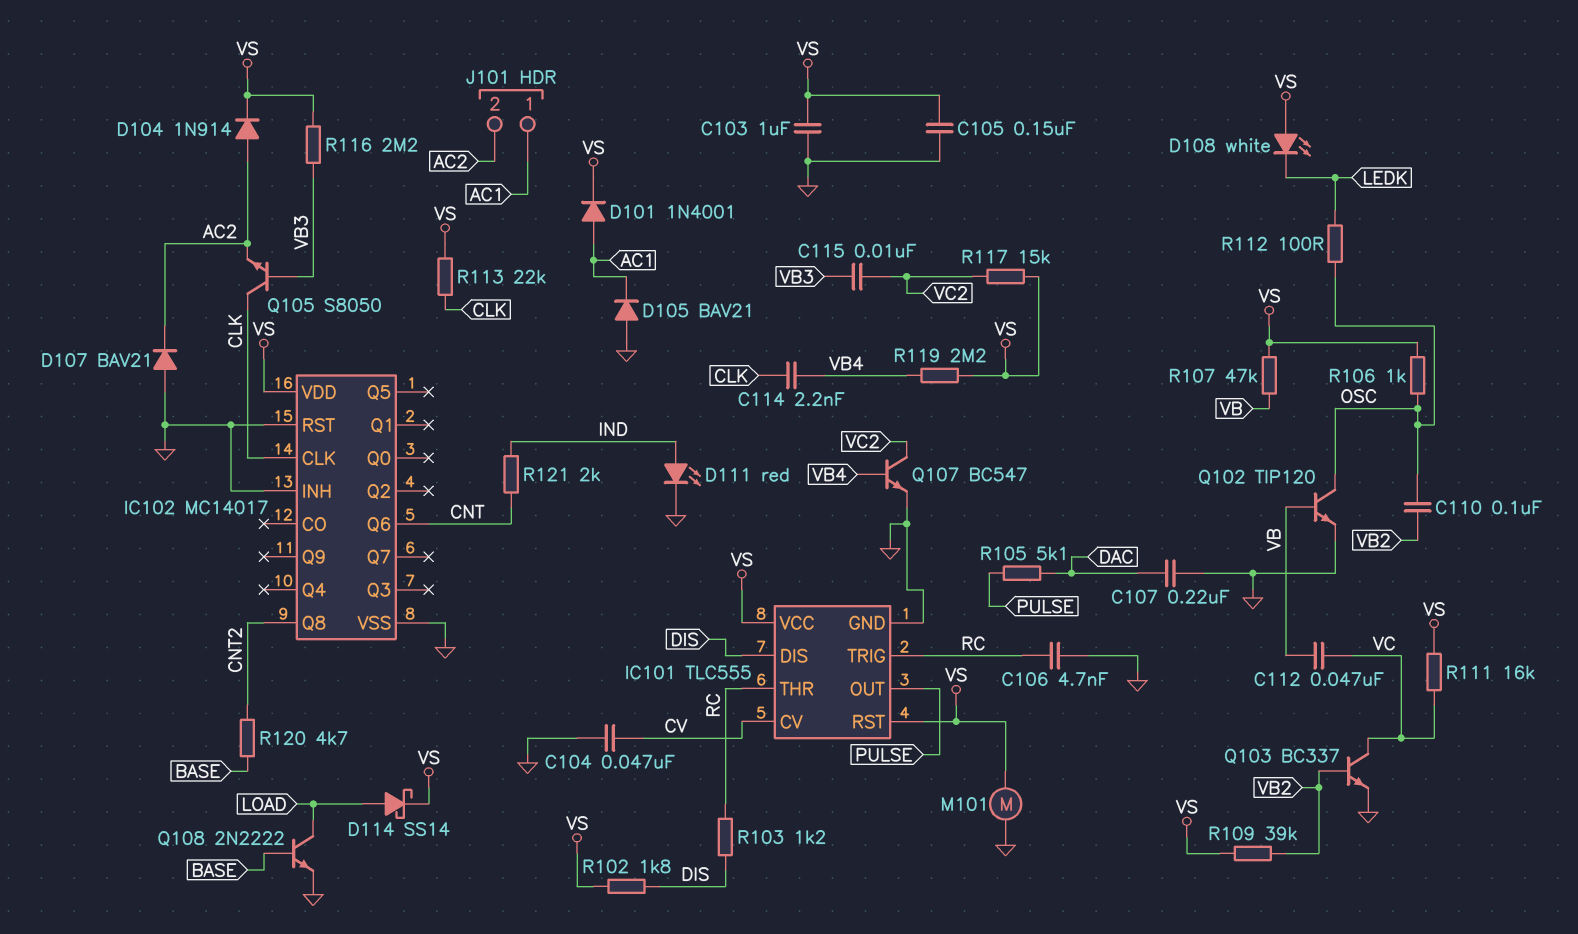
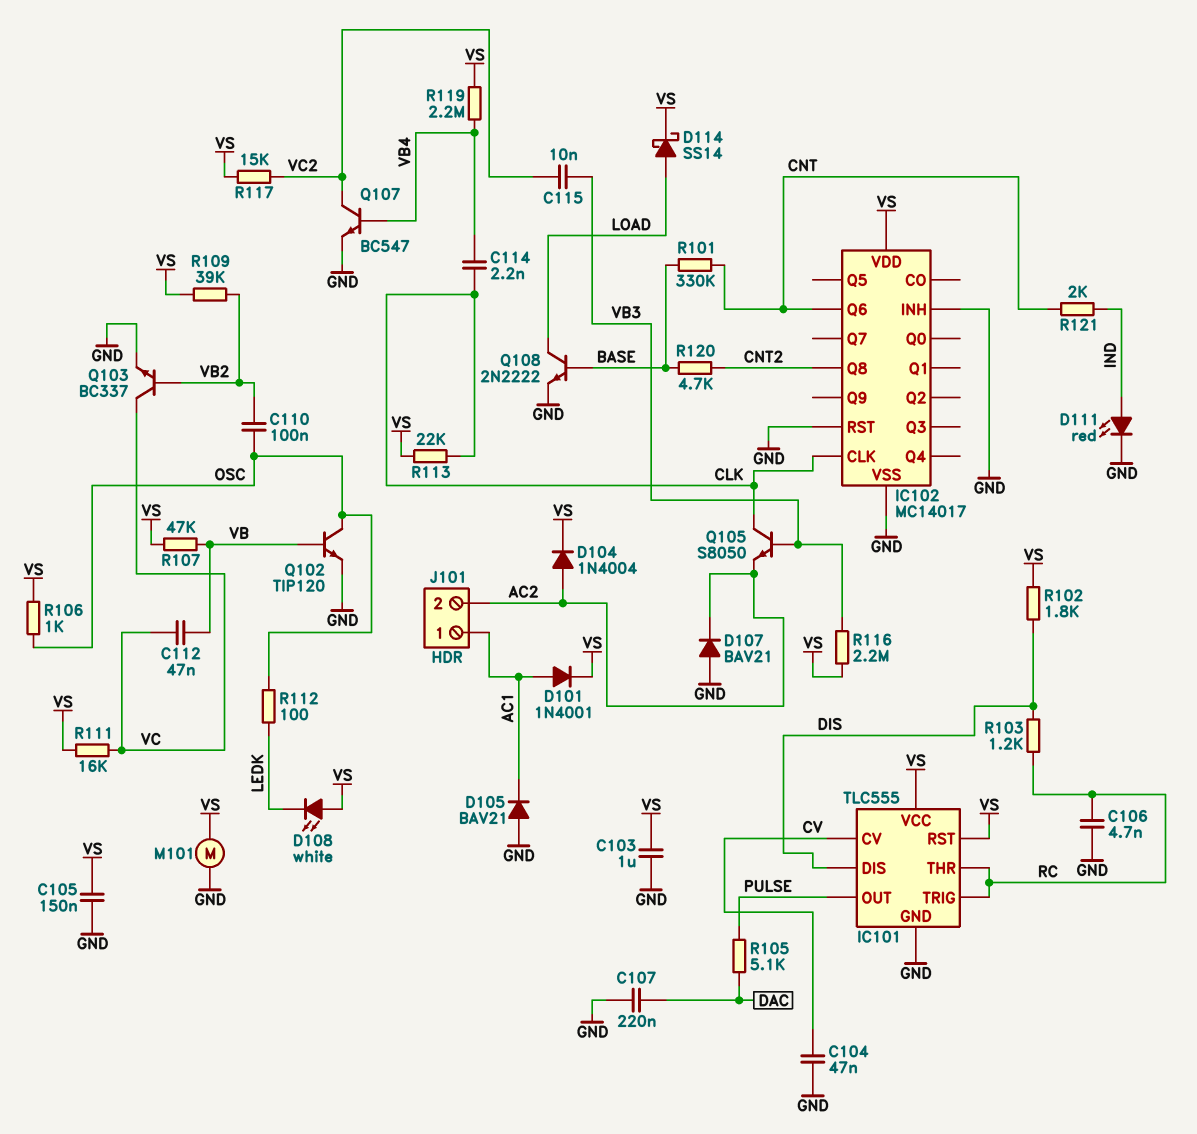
D104: diode 1N914 (A AC2, K VS) -> diode 1N4004 (A AC2, K VS)
R101: none -> 330k (BASE, CNT)

